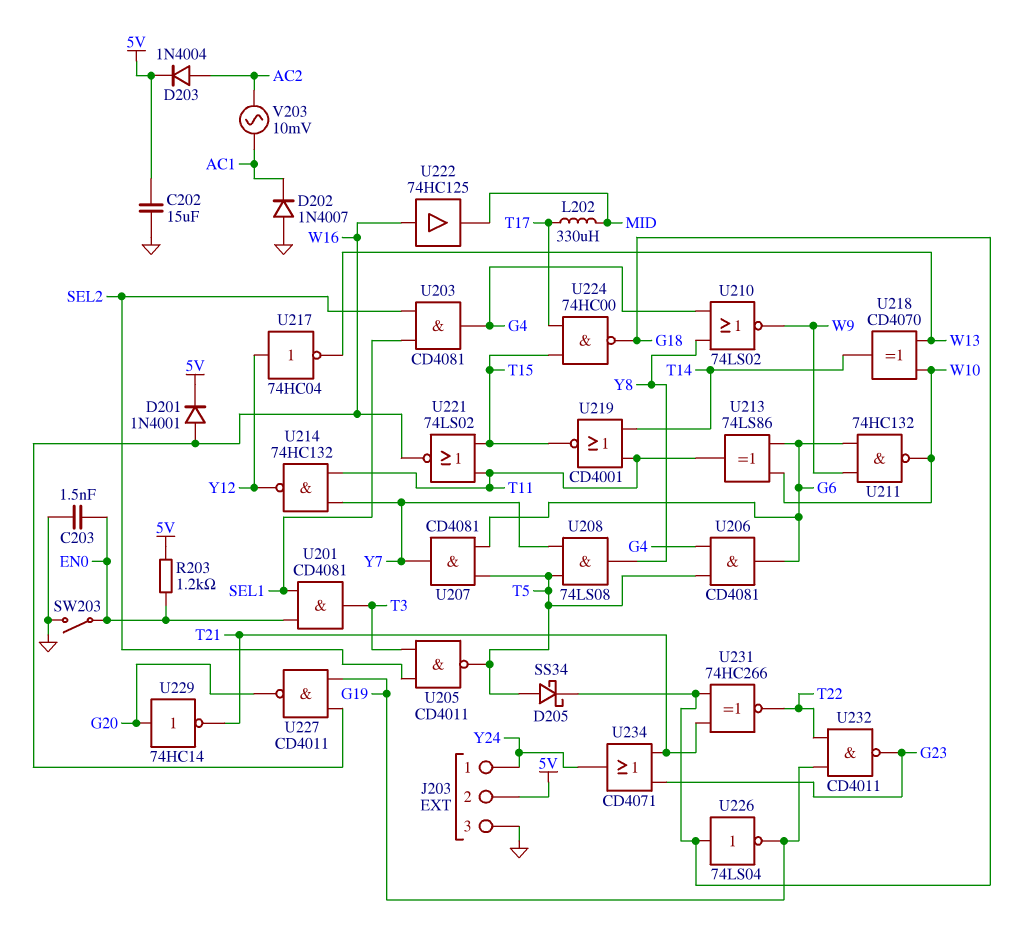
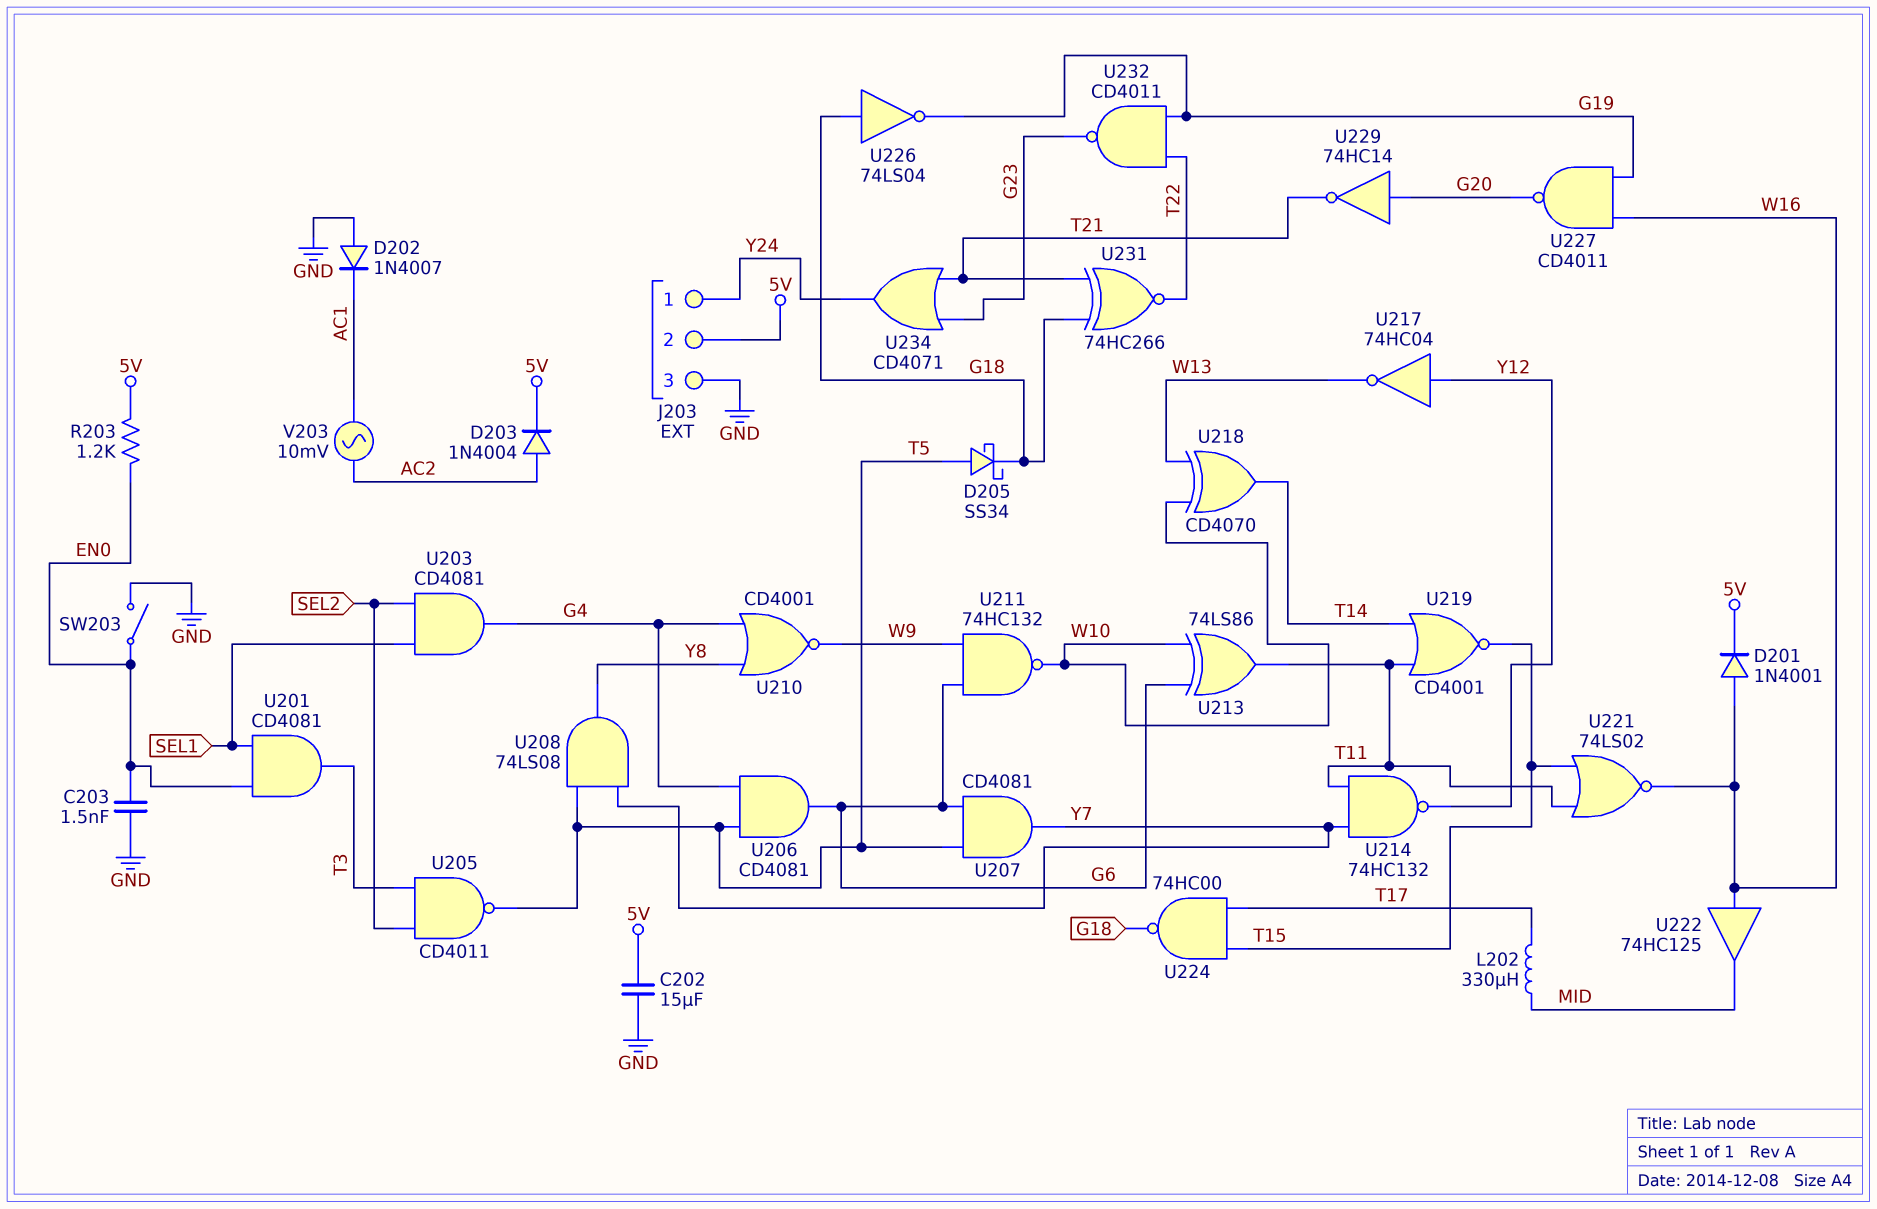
U210: NOR 74LS02 (in G4, in Y8, out W9) -> NOR CD4001 (in G4, in Y8, out W9)

